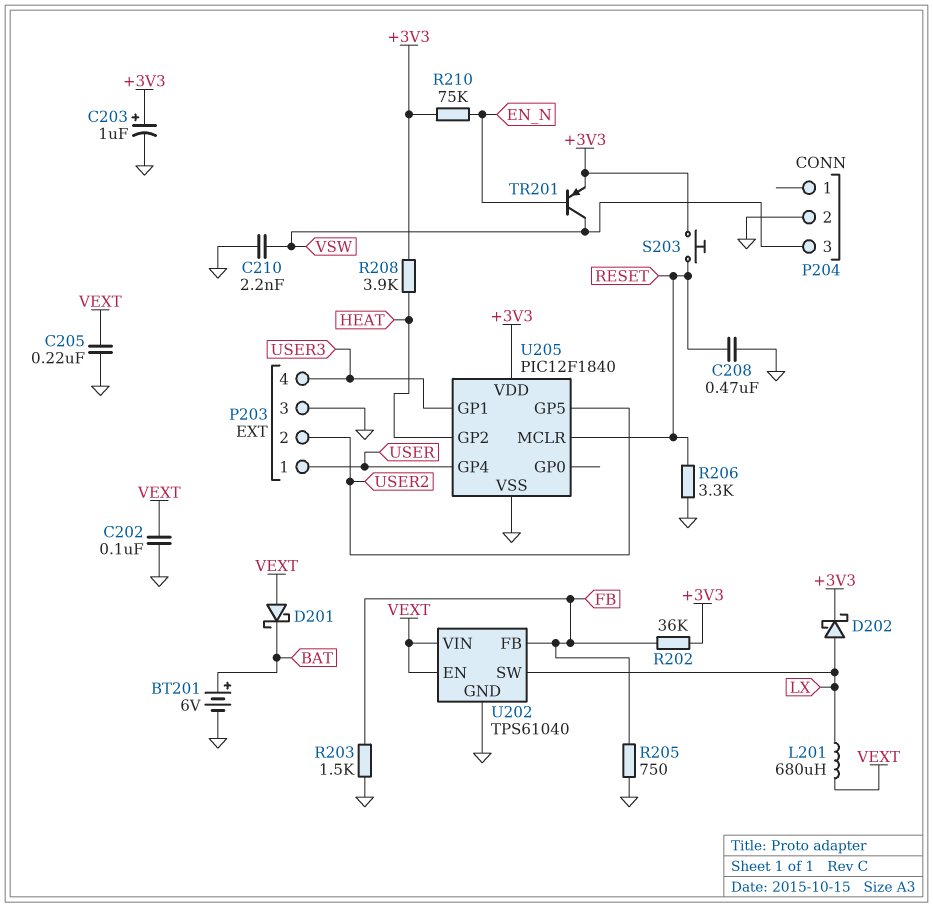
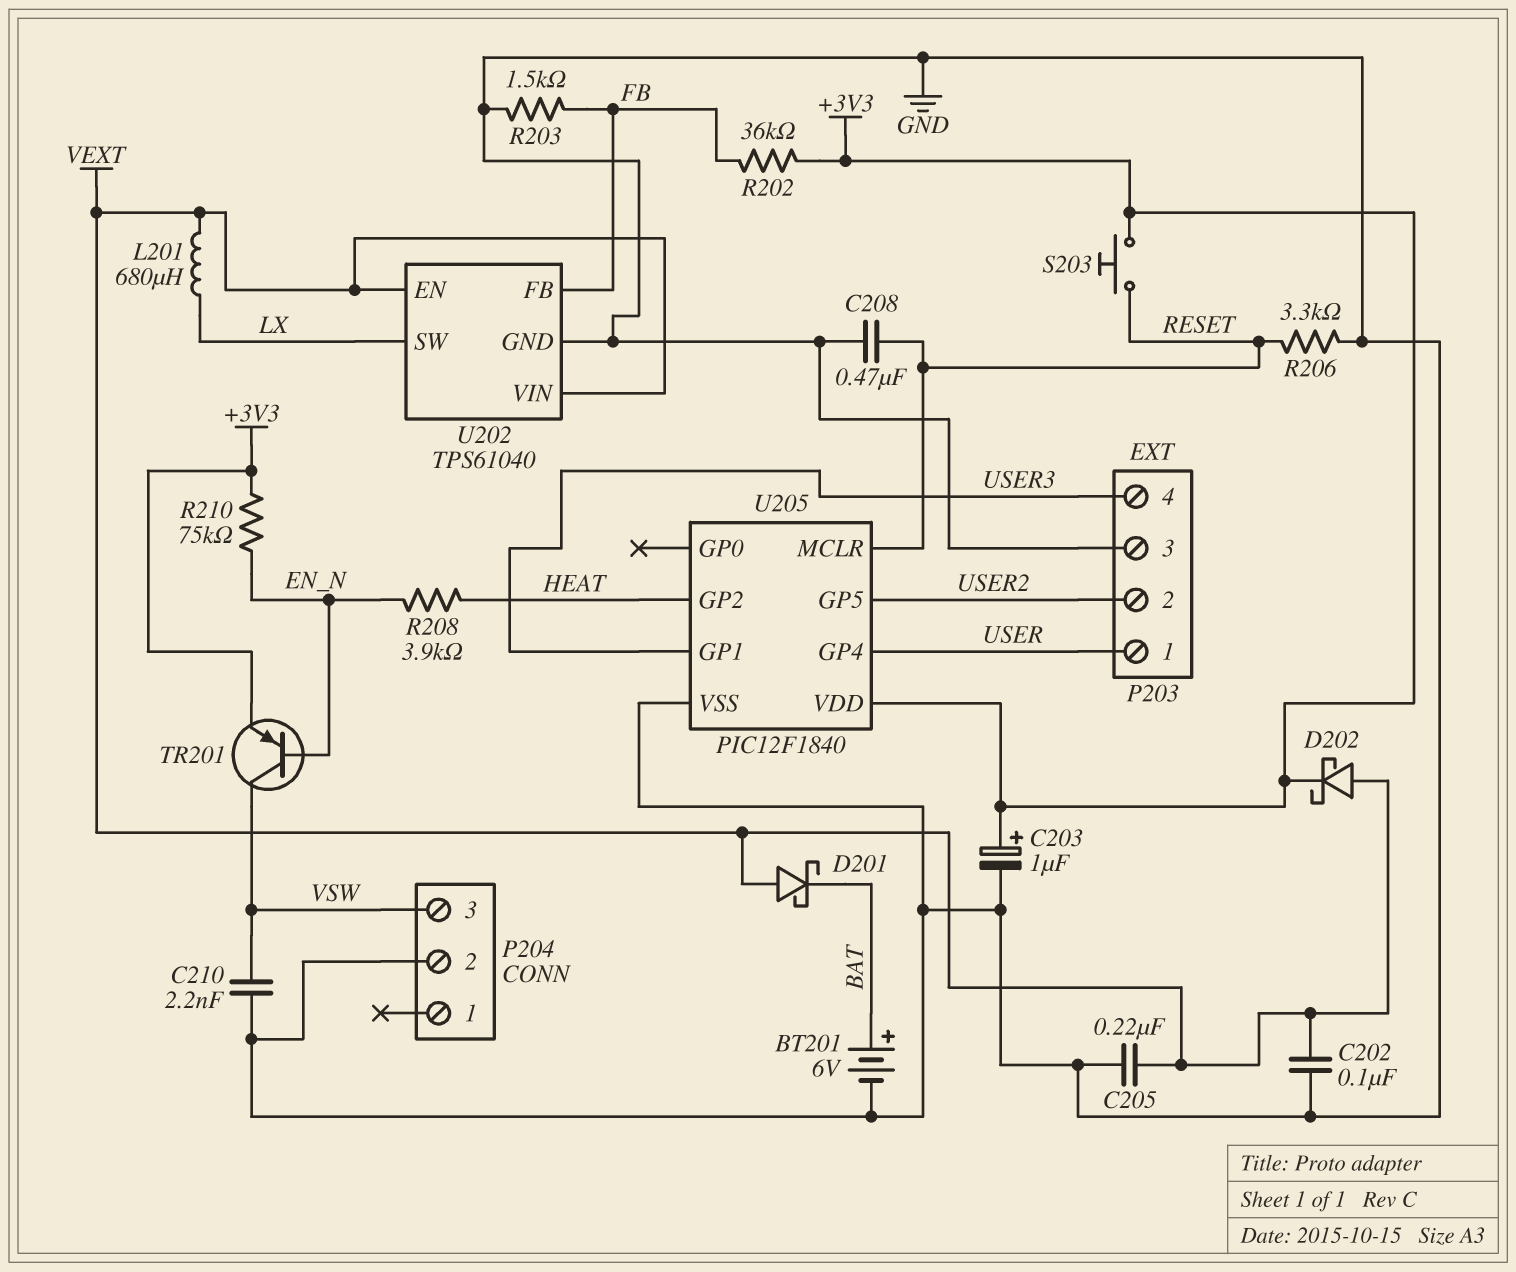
D202: schottky (A LX, K +3V3) -> schottky (A VEXT, K +3V3)
R205: 750 (FB, GND) -> none
R208: 3.9k (+3V3, HEAT) -> 3.9k (EN_N, HEAT)

